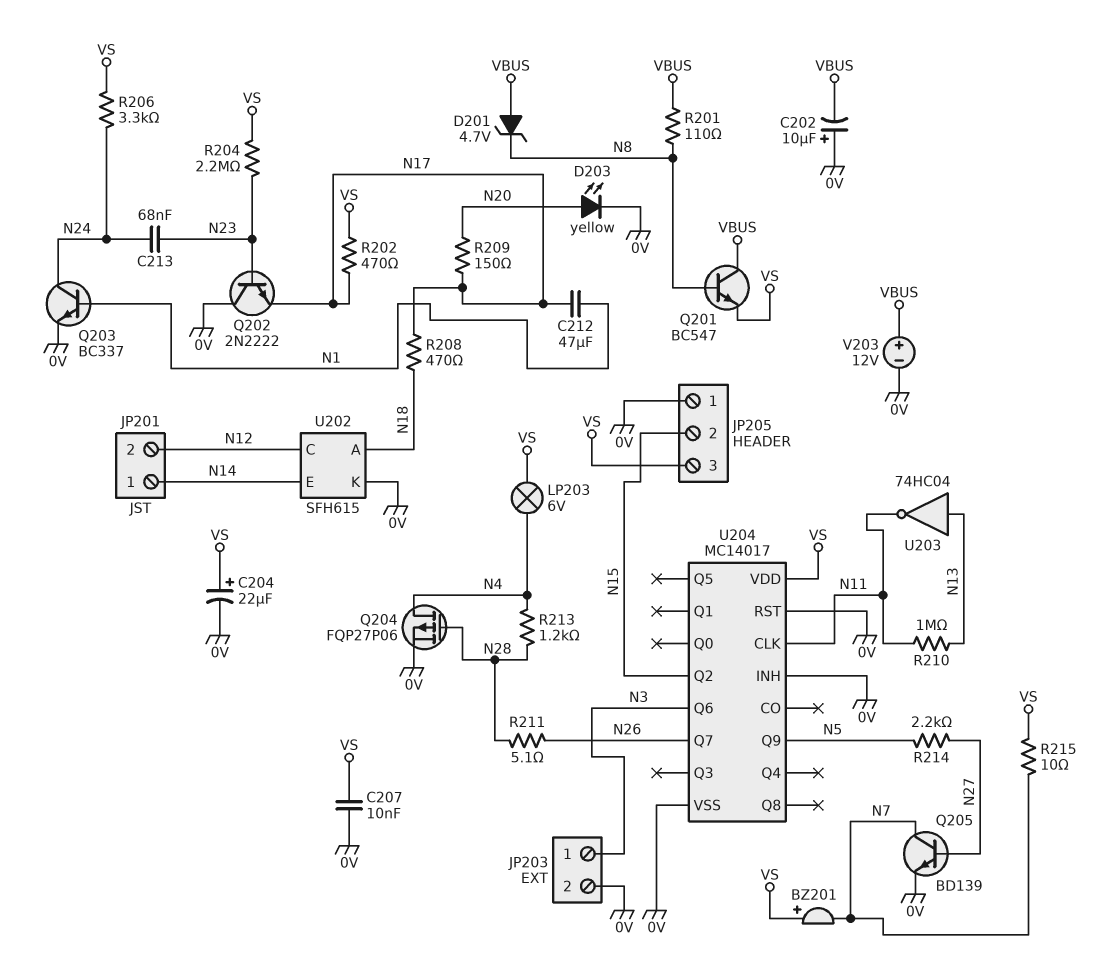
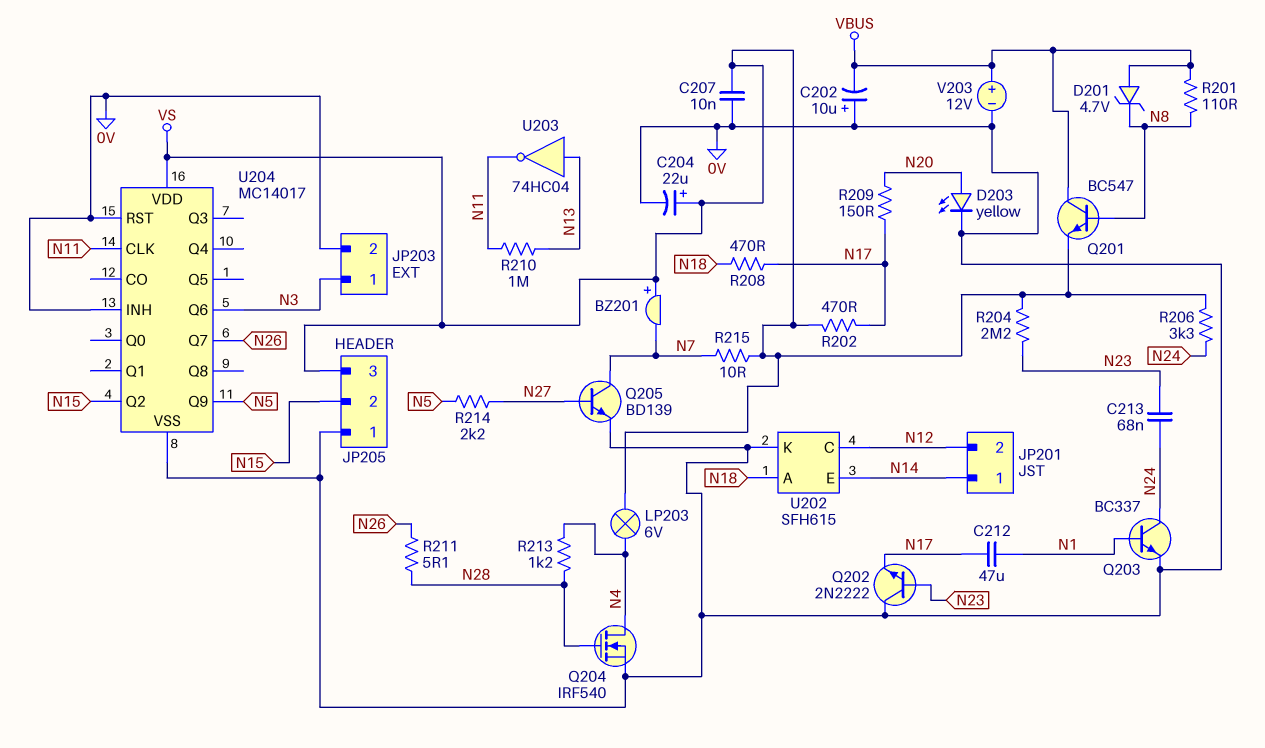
Q204: PMOS FQP27P06 (G N28, D N4, S 0V) -> NMOS IRF540 (G N28, D N4, S 0V)

